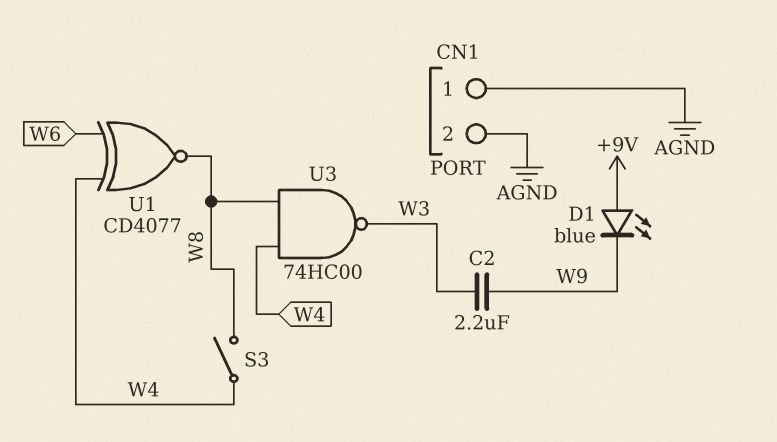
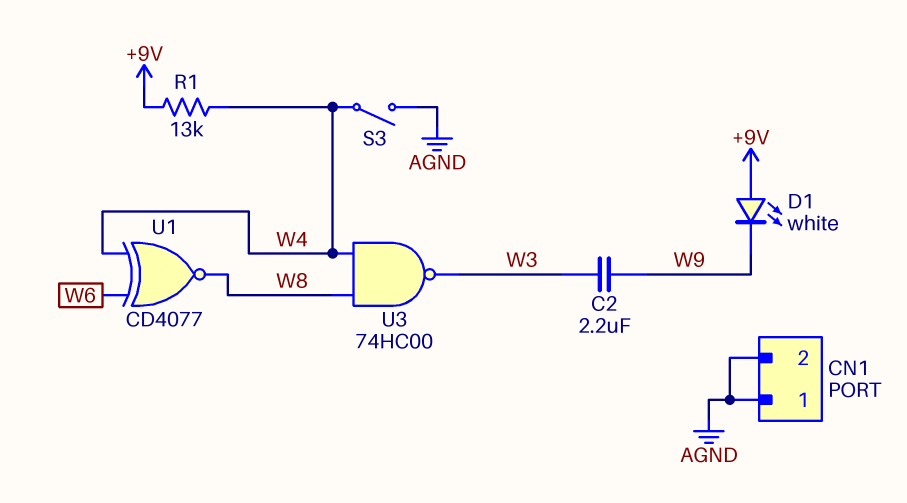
D1: LED blue (A +9V, K W9) -> LED white (A +9V, K W9)
R1: none -> 13k (+9V, W4)
S3: switch (W4, W8) -> switch (AGND, W4)

